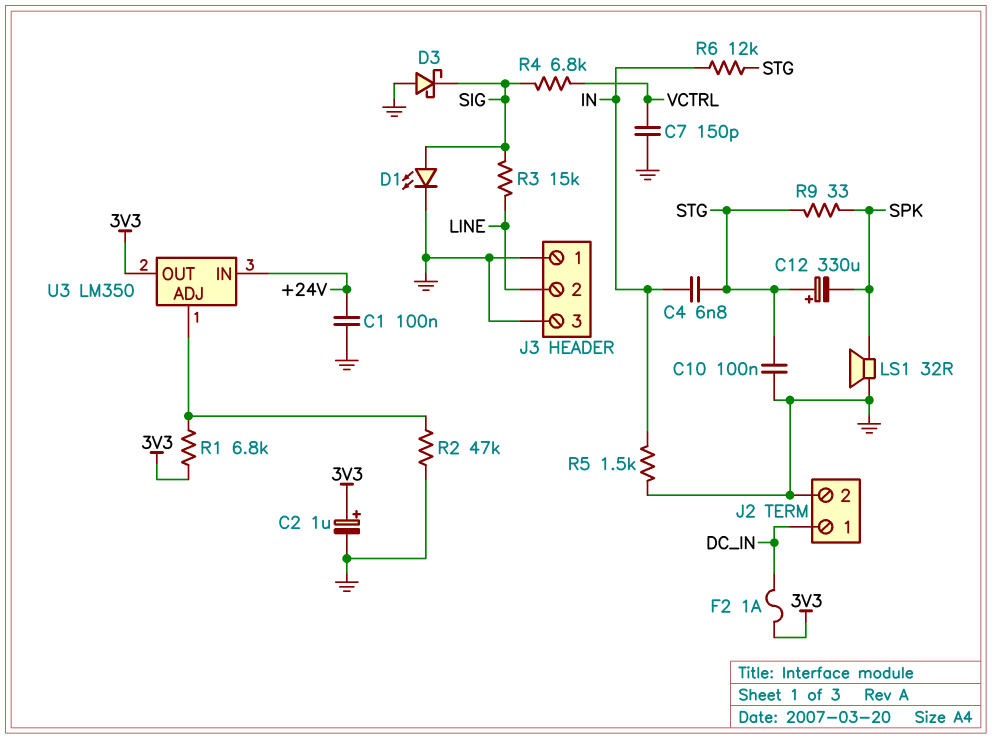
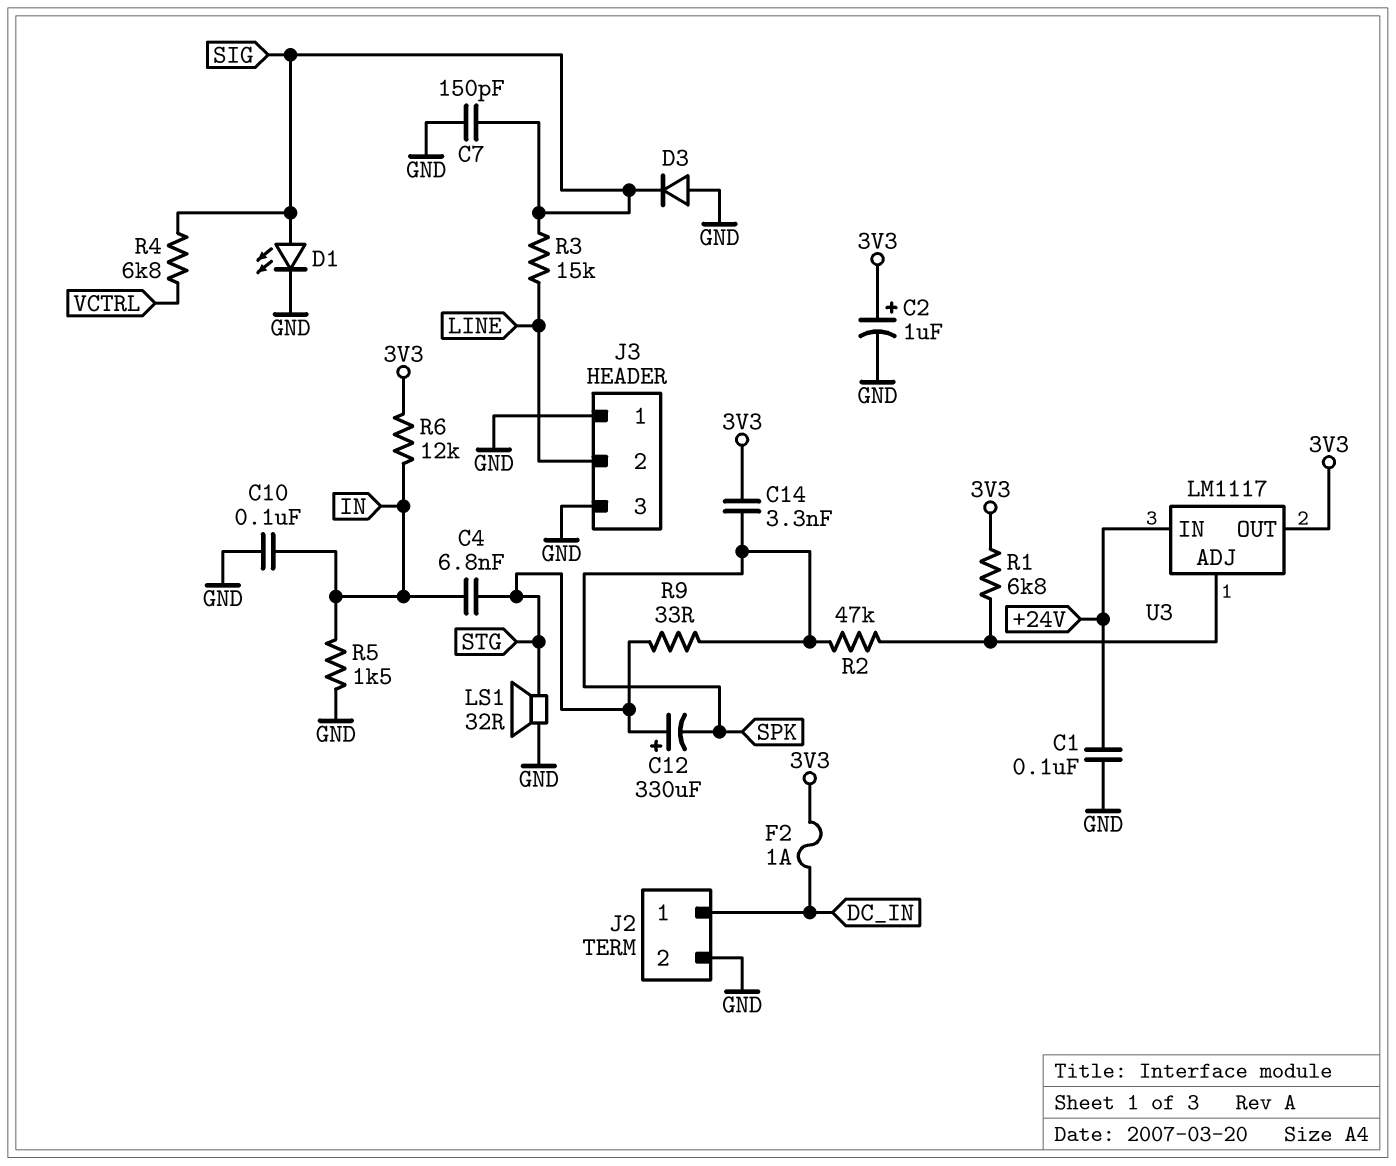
C7: 150pF (GND, VCTRL) -> 150pF (GND, SIG)
C10: 100nF (GND, STG) -> 100nF (GND, IN)
C14: none -> 3.3nF (3V3, SPK)
D3: schottky (A GND, K SIG) -> diode (A GND, K SIG)
LS1: speaker 32R (GND, SPK) -> speaker 32R (GND, STG)
R2: 47k (GND, U3/ADJ) -> 47k (SPK, U3/ADJ)
R6: 12k (IN, STG) -> 12k (3V3, IN)
U3: LM350 -> LM1117

